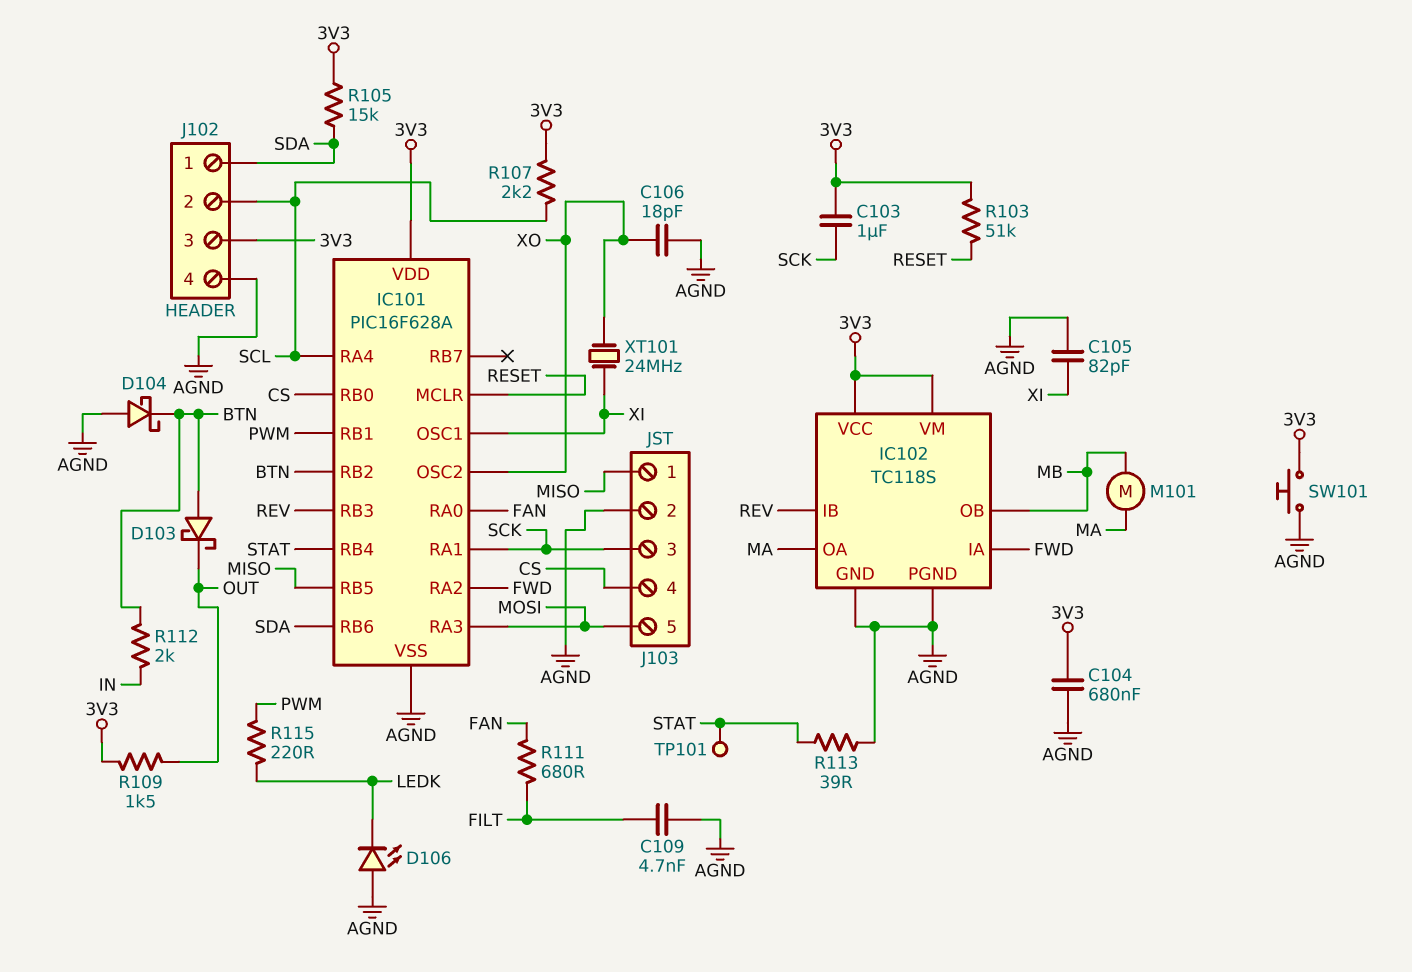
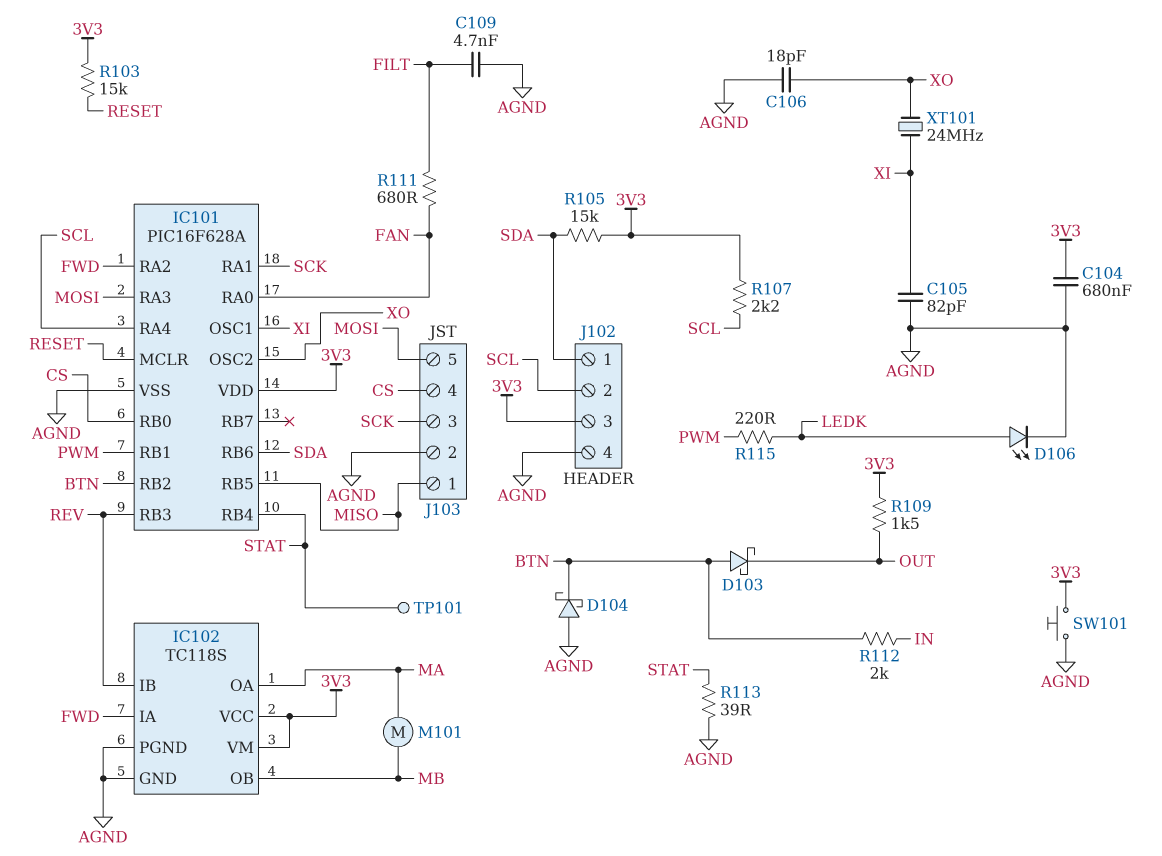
C103: 1uF (3V3, SCK) -> none
D106: LED (A AGND, K LEDK) -> LED (A LEDK, K AGND)
R103: 51k (3V3, RESET) -> 15k (3V3, RESET)

